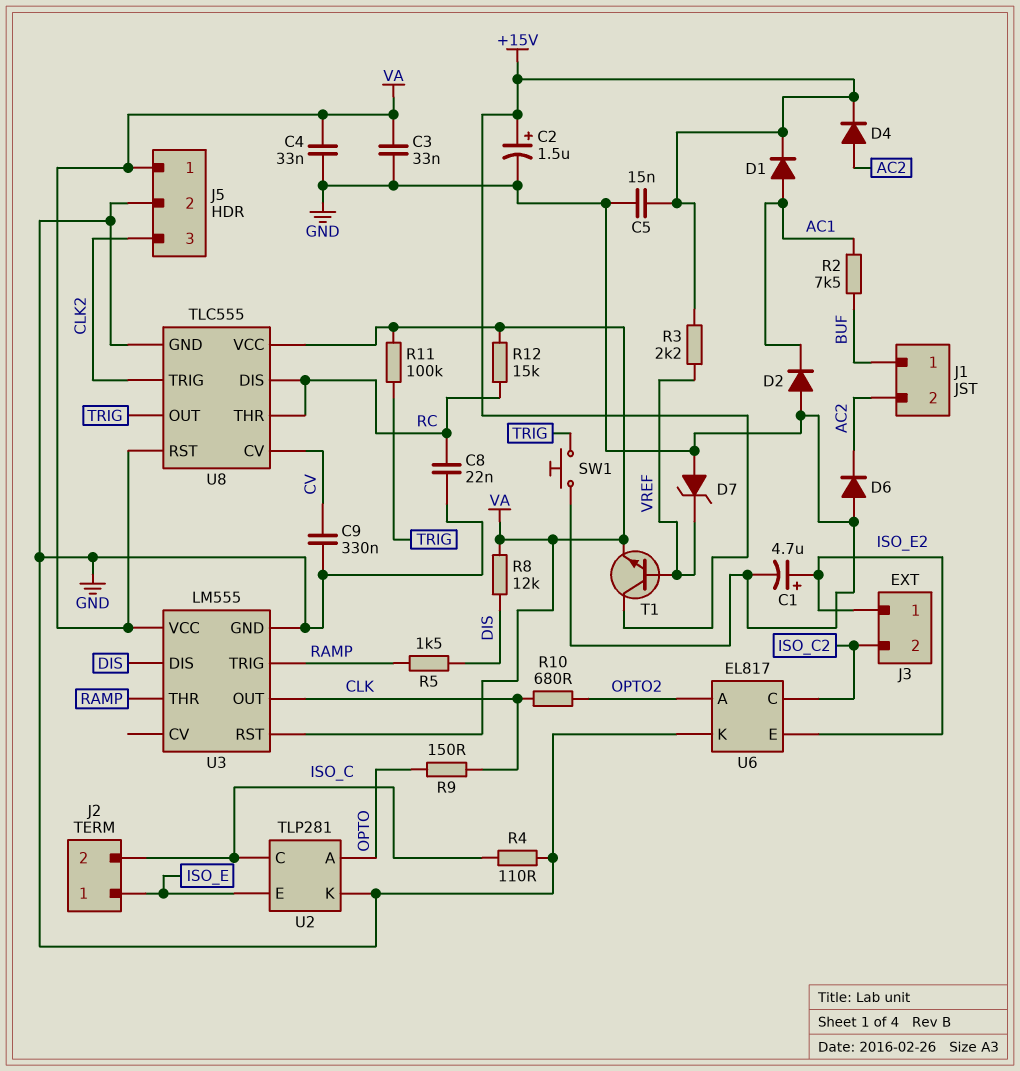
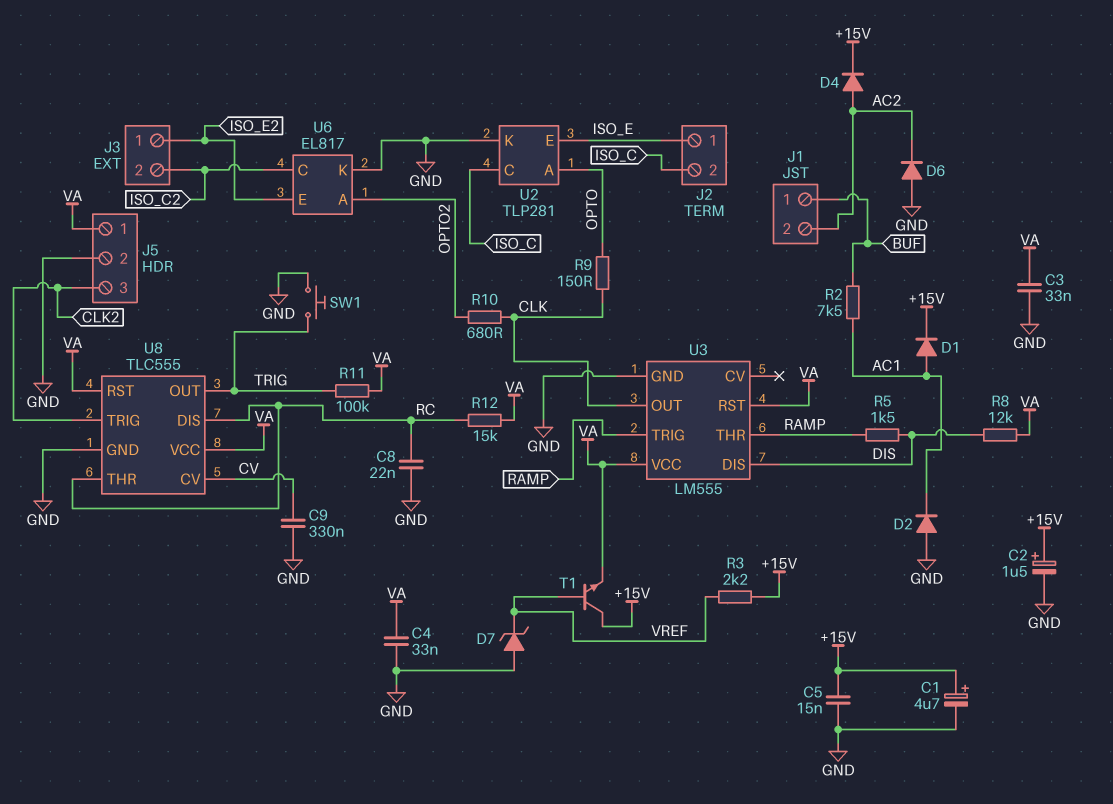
C1: 4.7uF (plus ISO_E2, minus GND) -> 4.7uF (plus +15V, minus GND)
R4: 110 (GND, ISO_C) -> none

